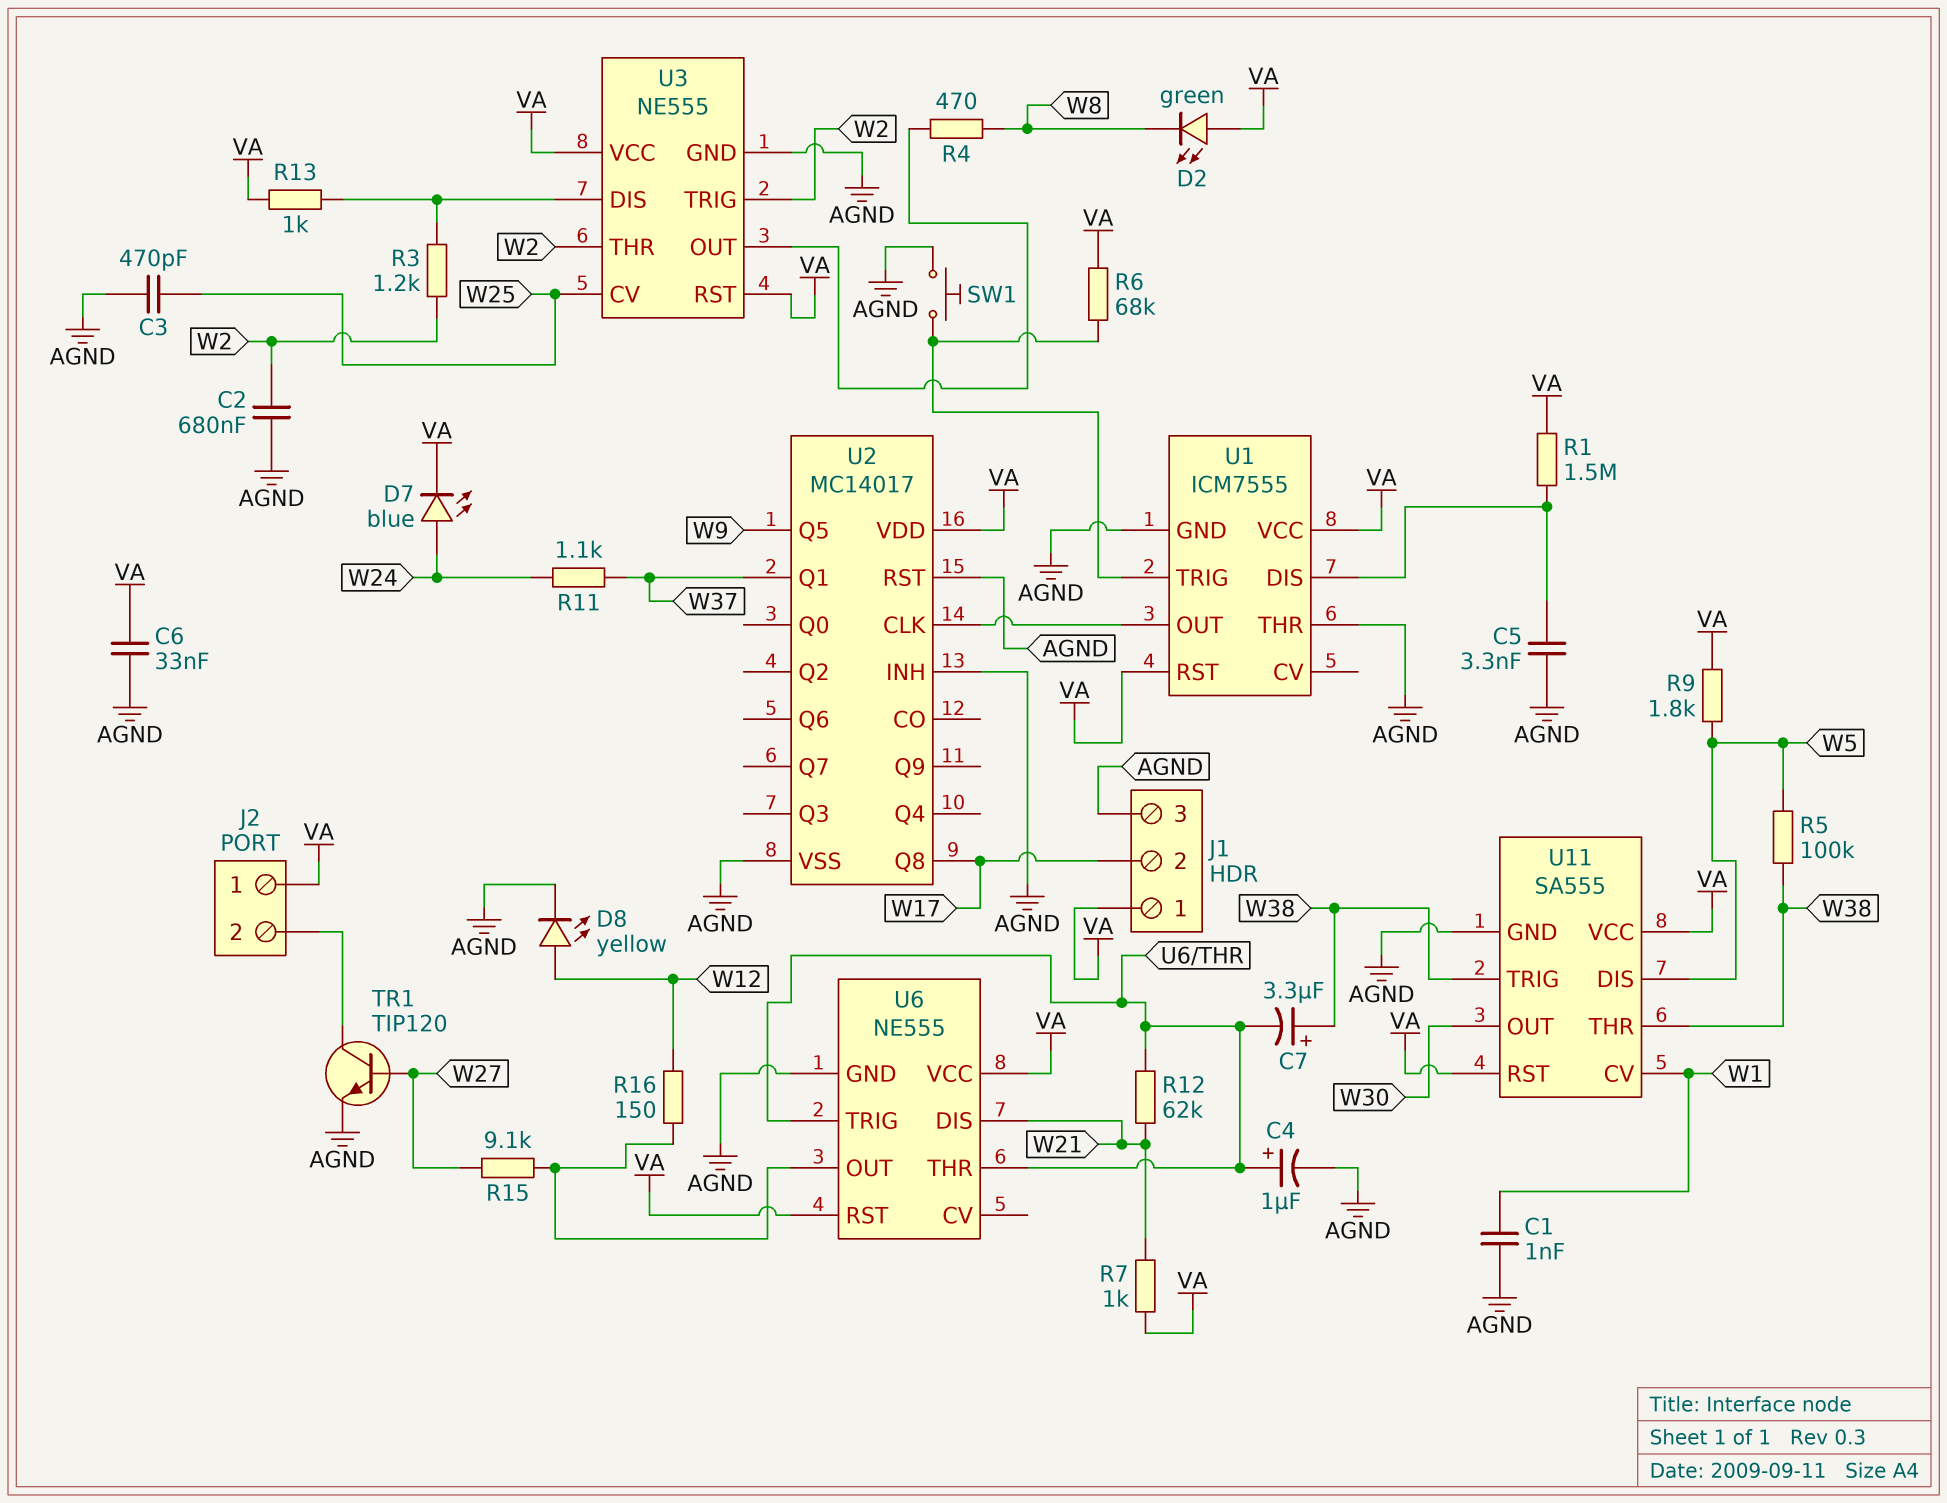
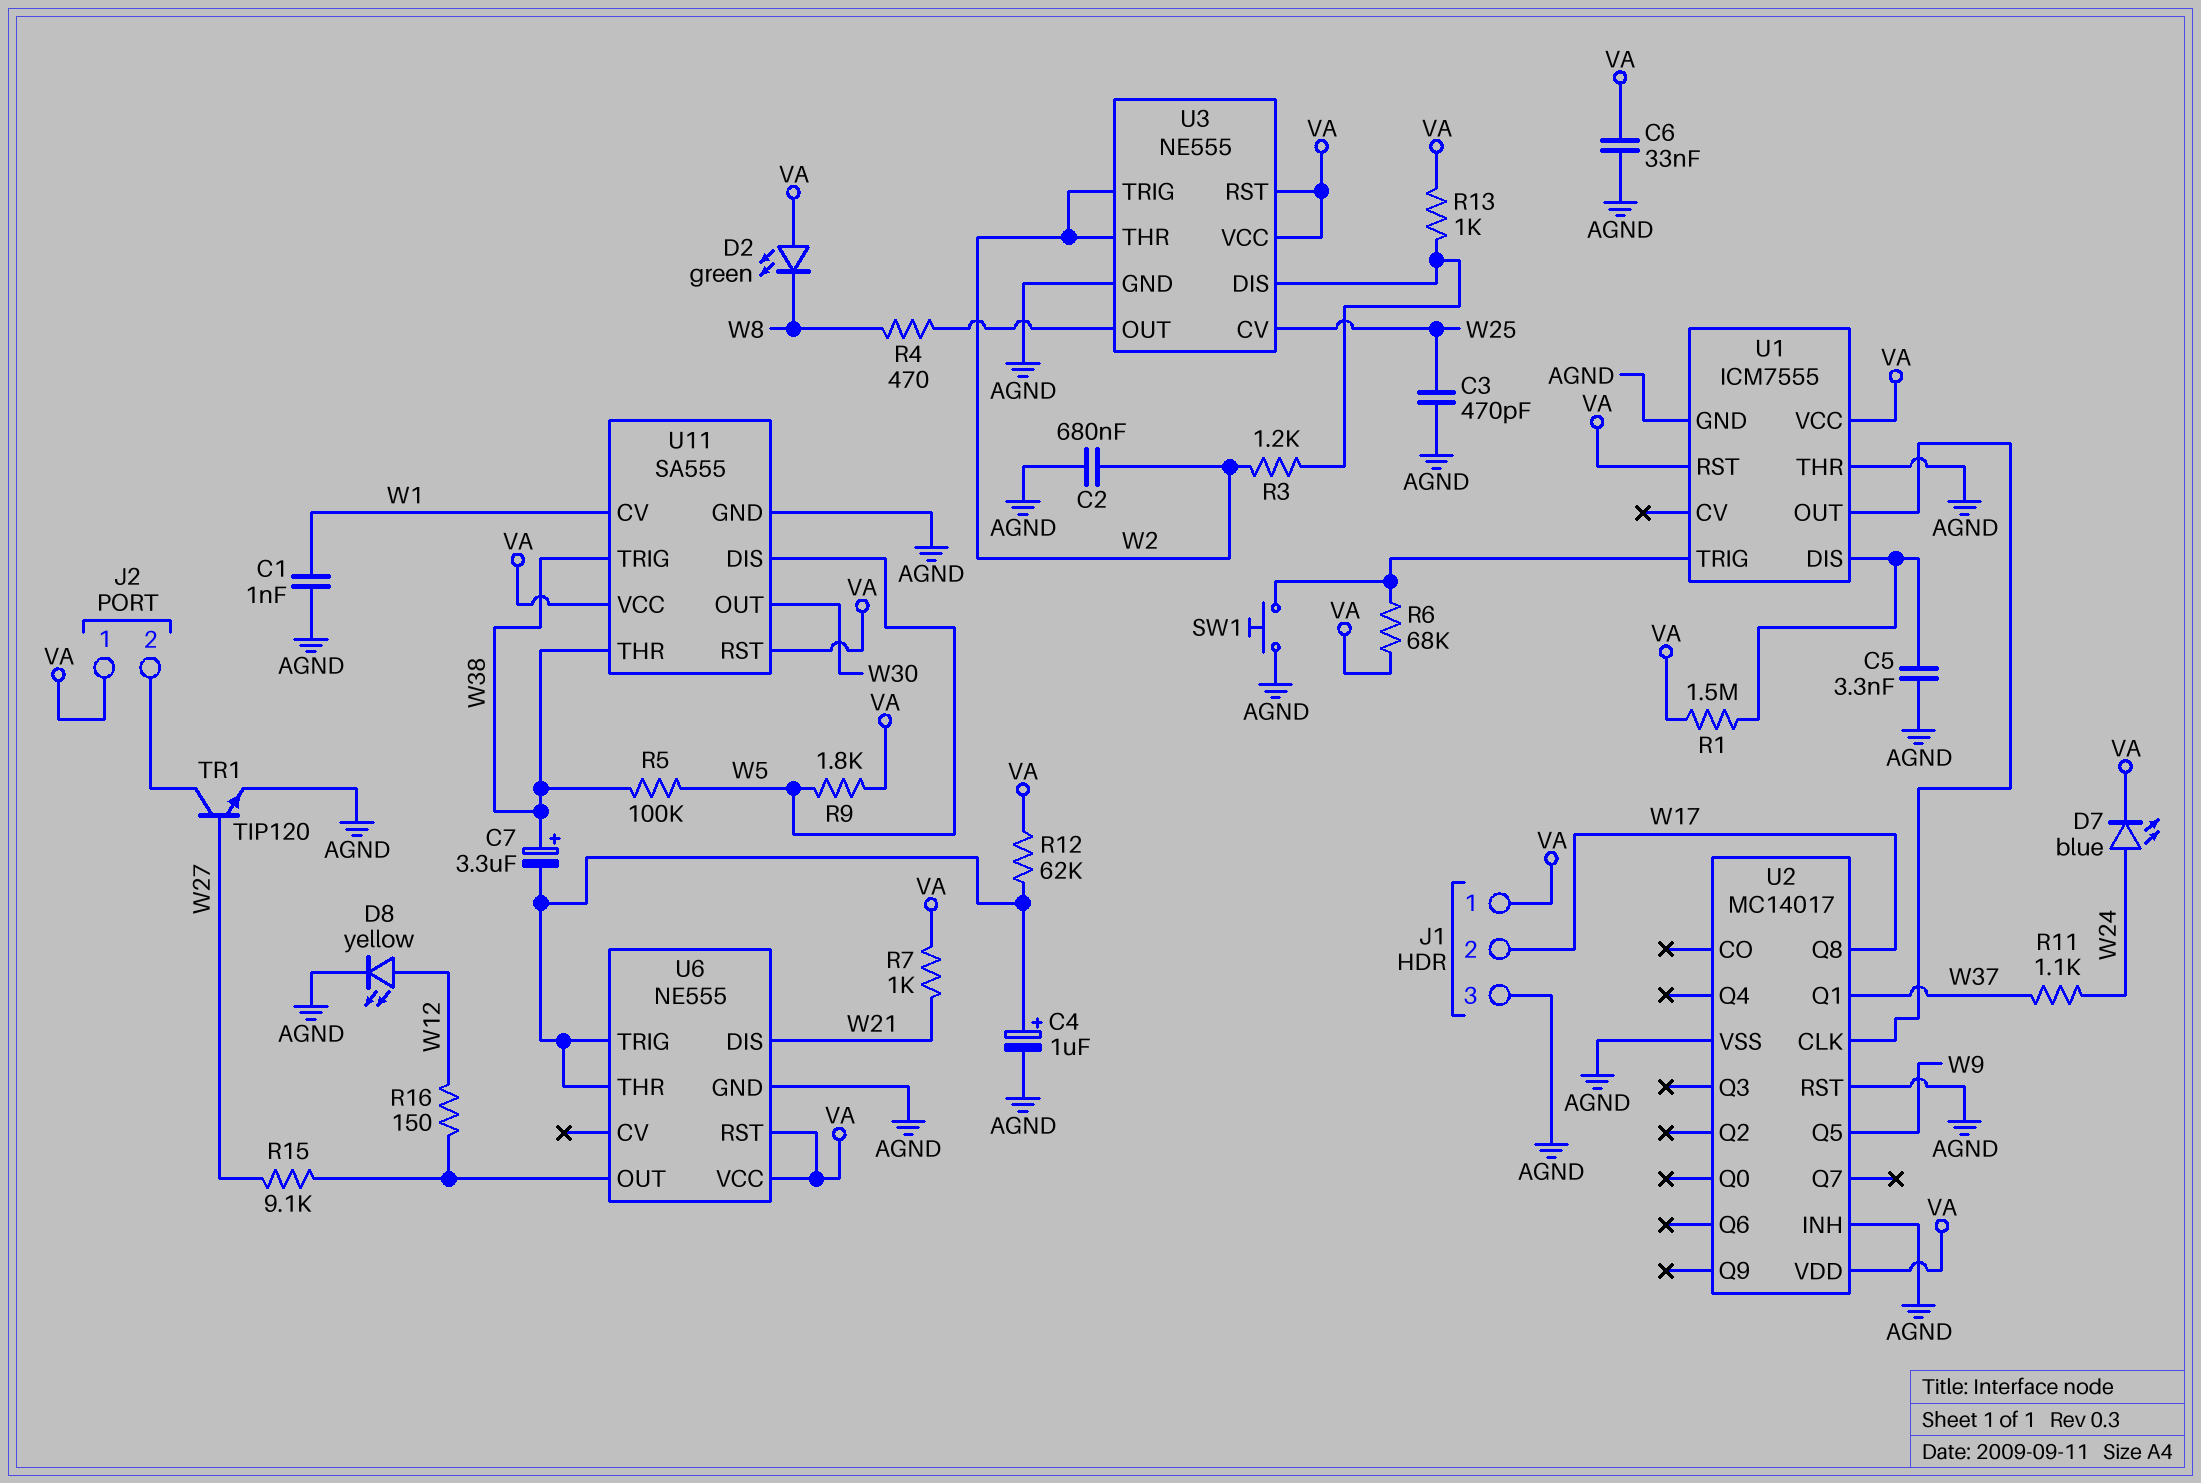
R12: 62k (U6/THR, W21) -> 62k (U6/THR, VA)

